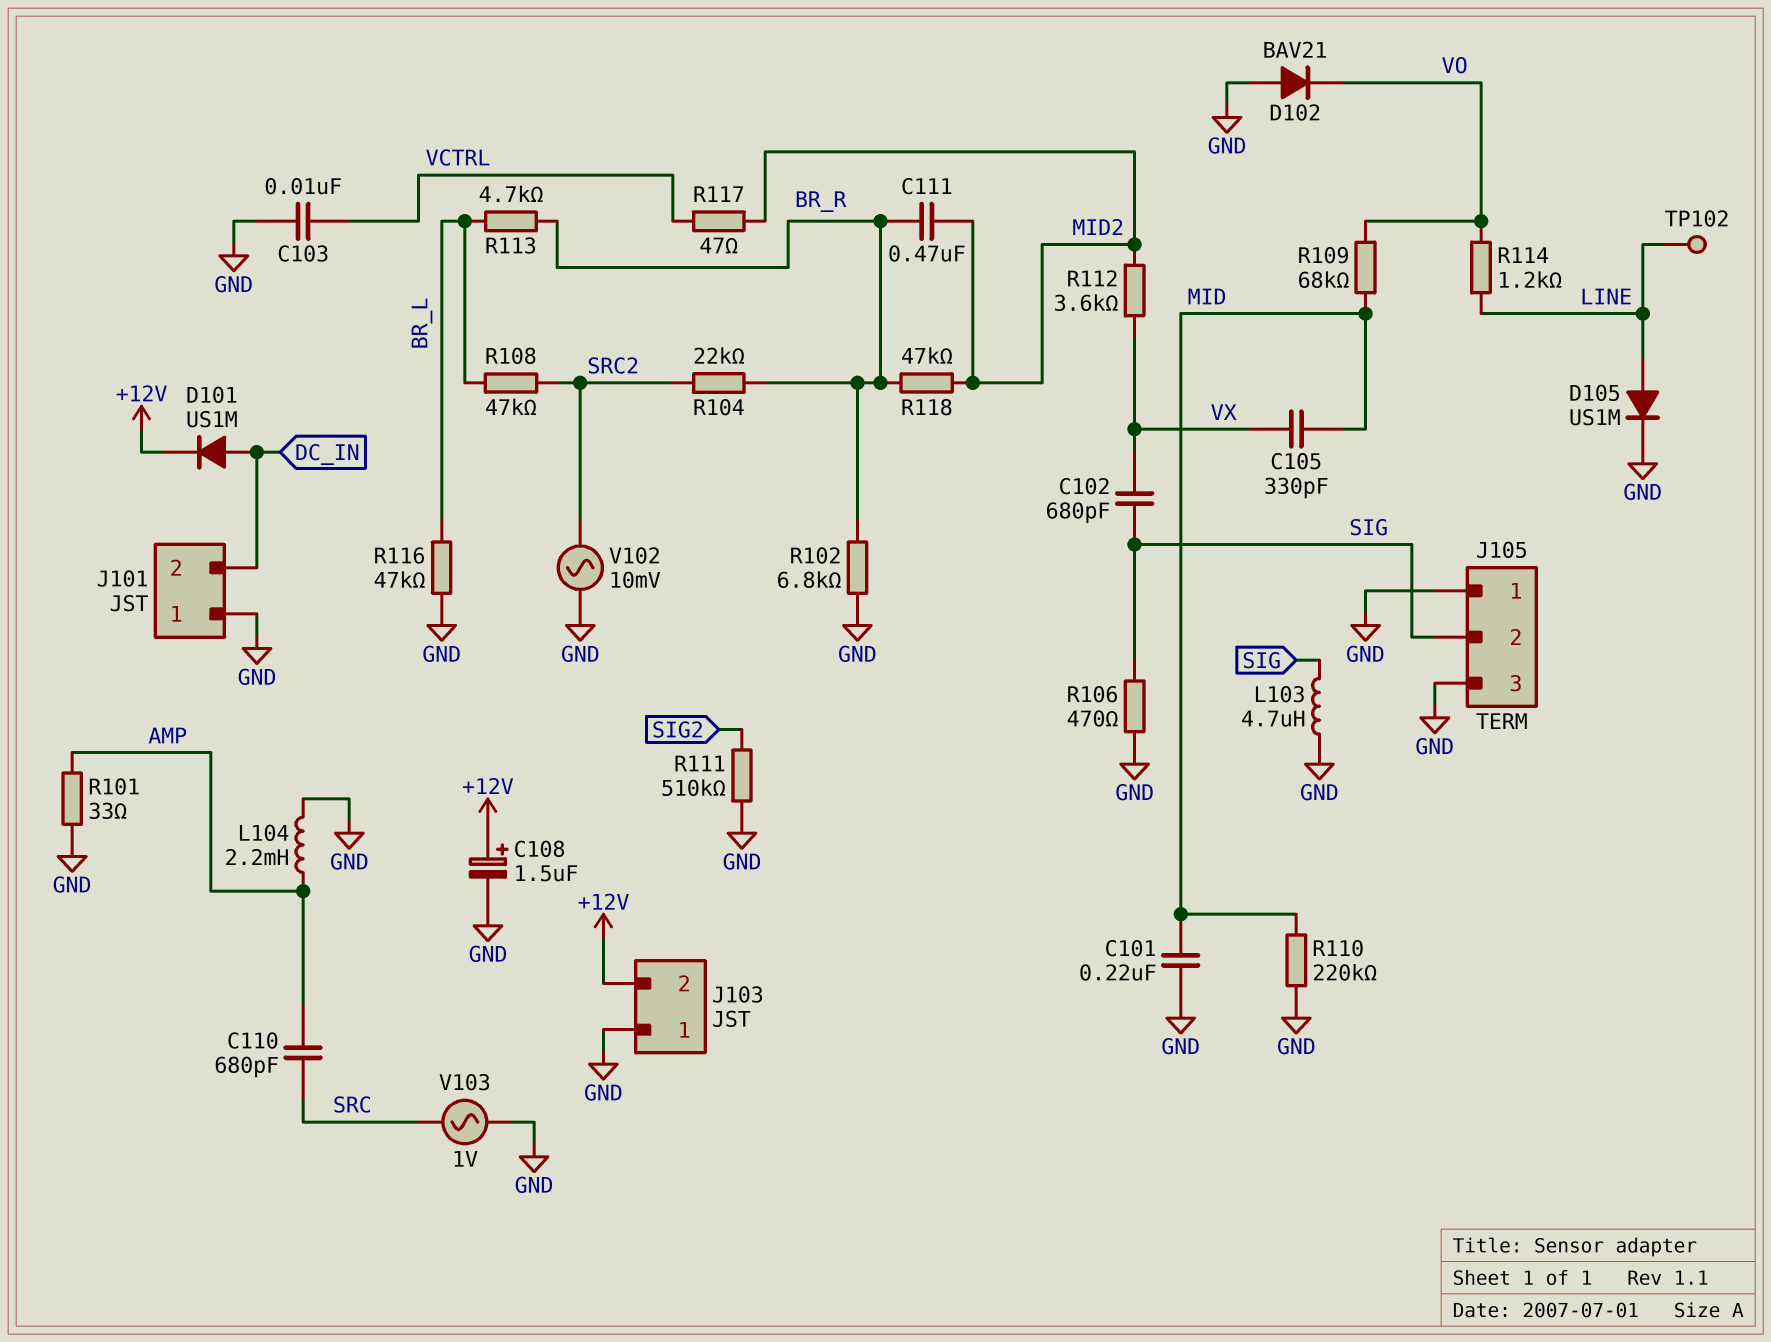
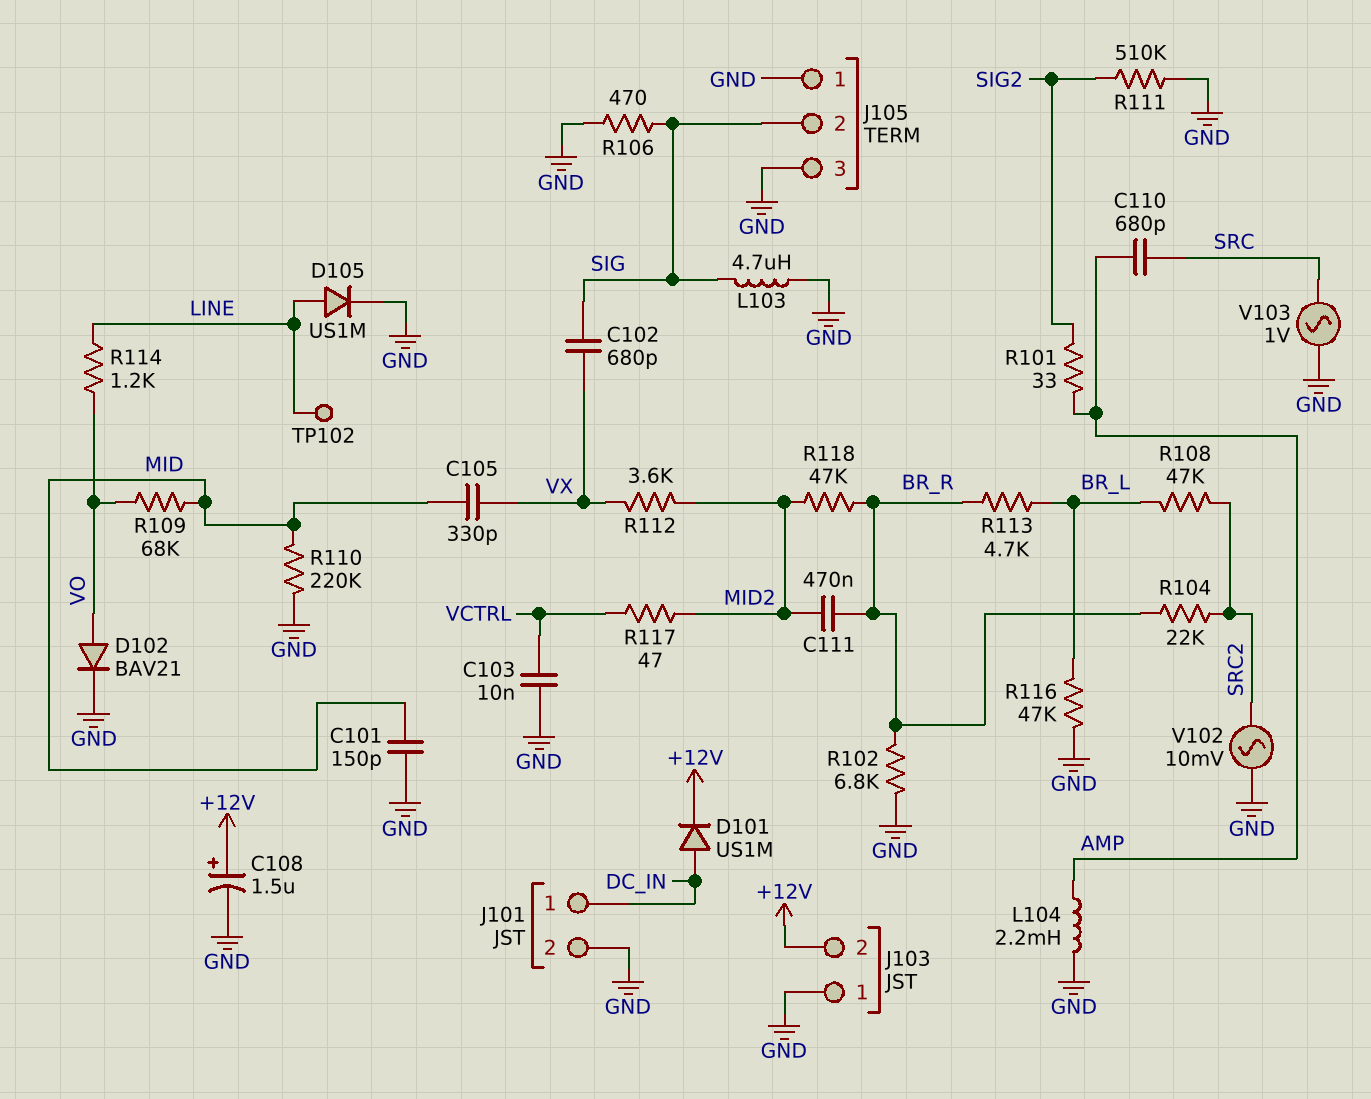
C101: 220nF (GND, MID) -> 150pF (GND, MID)
D102: diode BAV21 (A GND, K VO) -> diode BAV21 (A VO, K GND)
J101 pin 1: GND -> DC_IN
J101 pin 2: DC_IN -> GND
R101: 33 (AMP, GND) -> 33 (AMP, SIG2)

